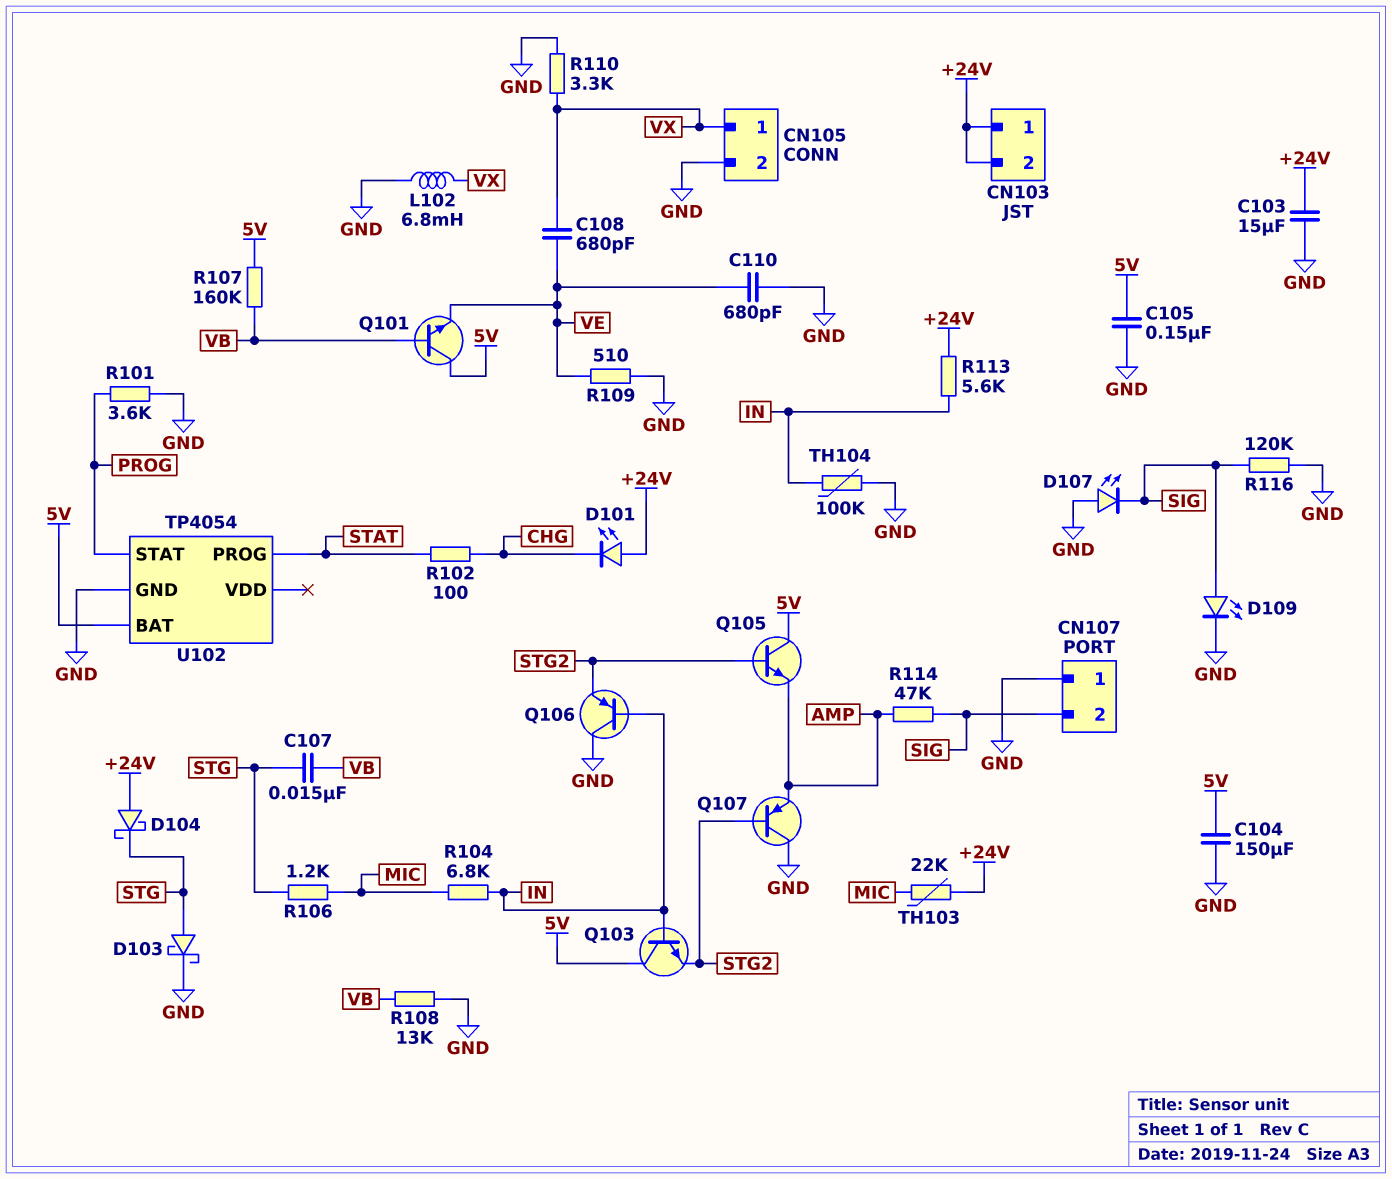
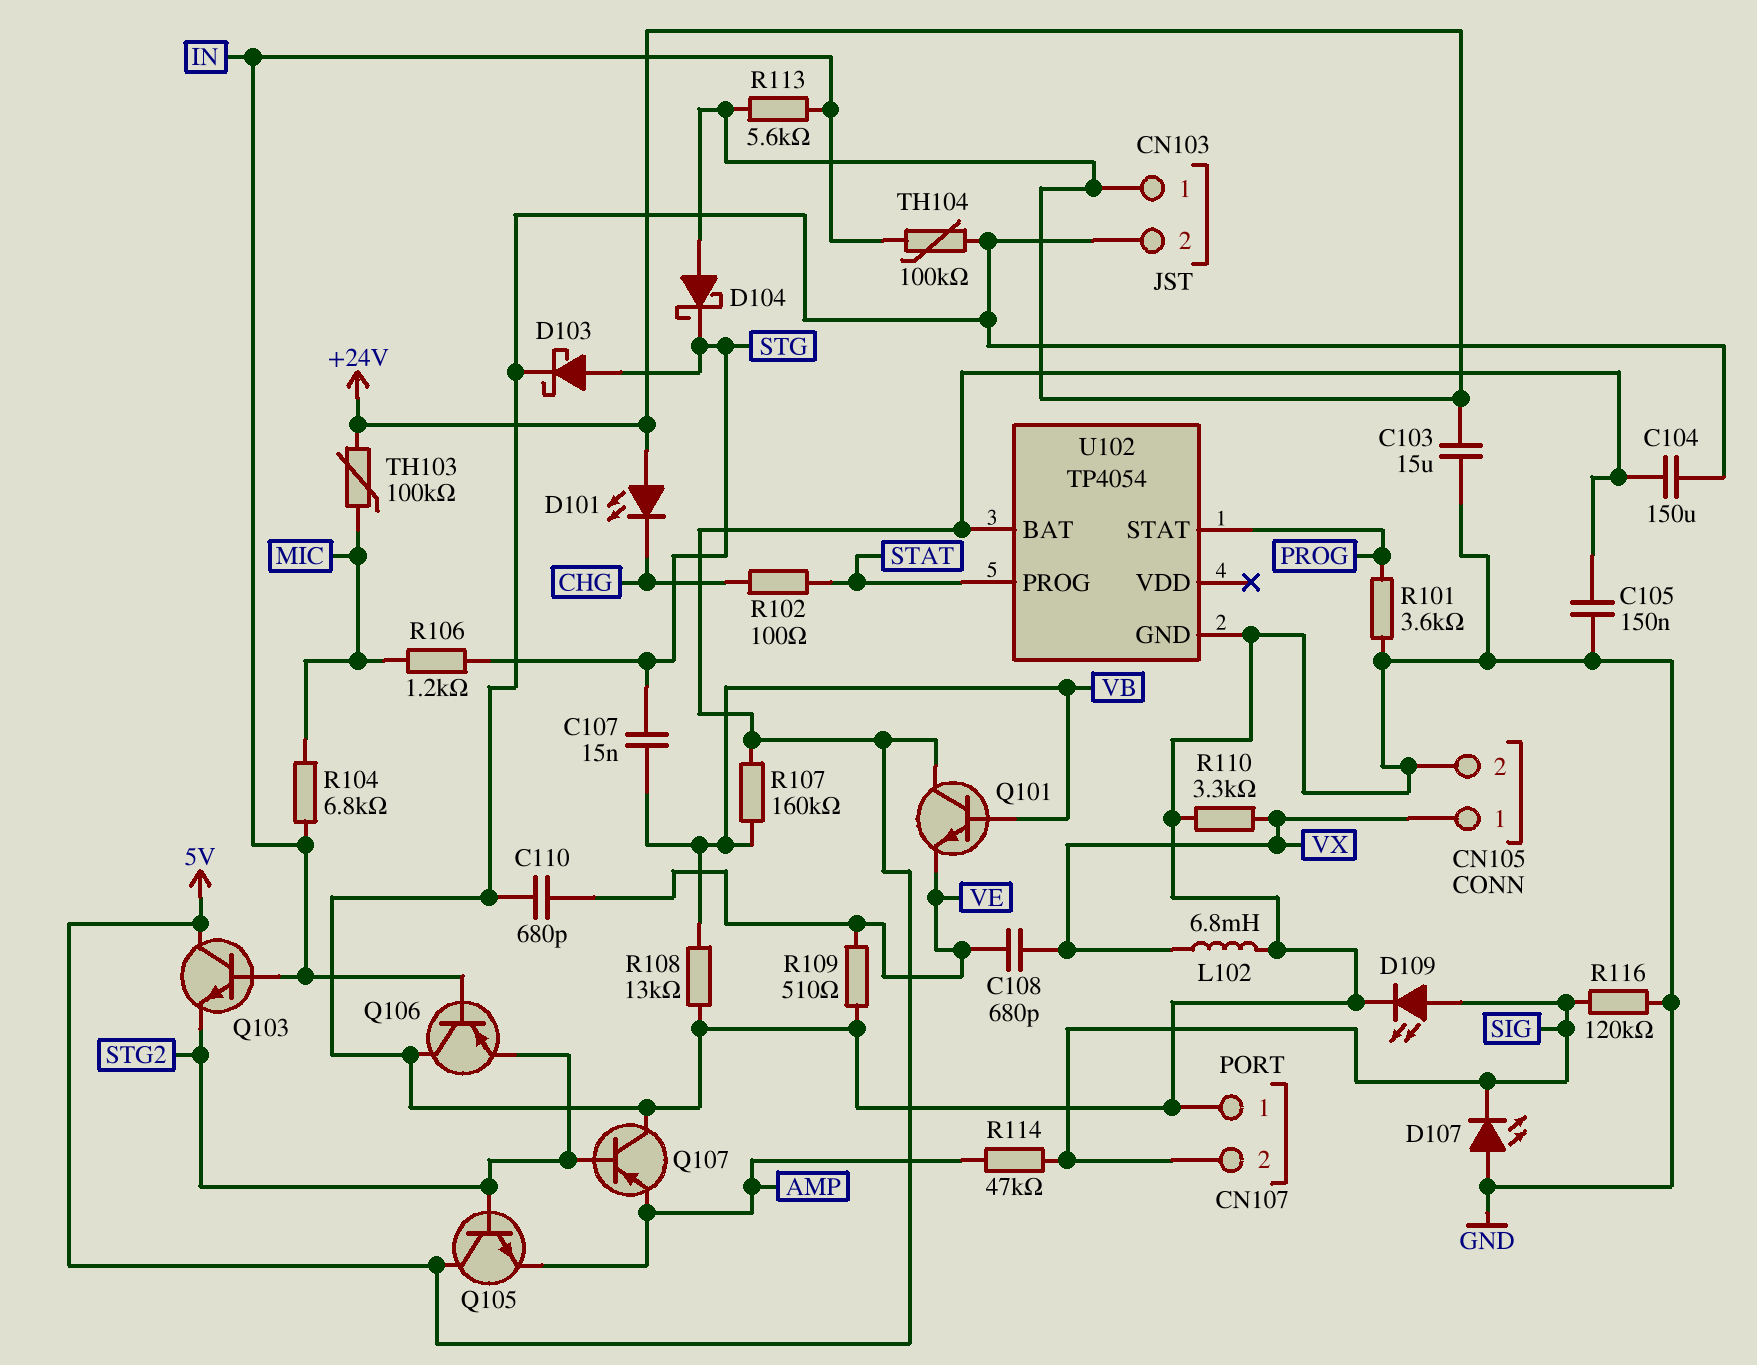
CN103 pin 2: +24V -> GND
TH103: 22k (+24V, MIC) -> 100k (+24V, MIC)

